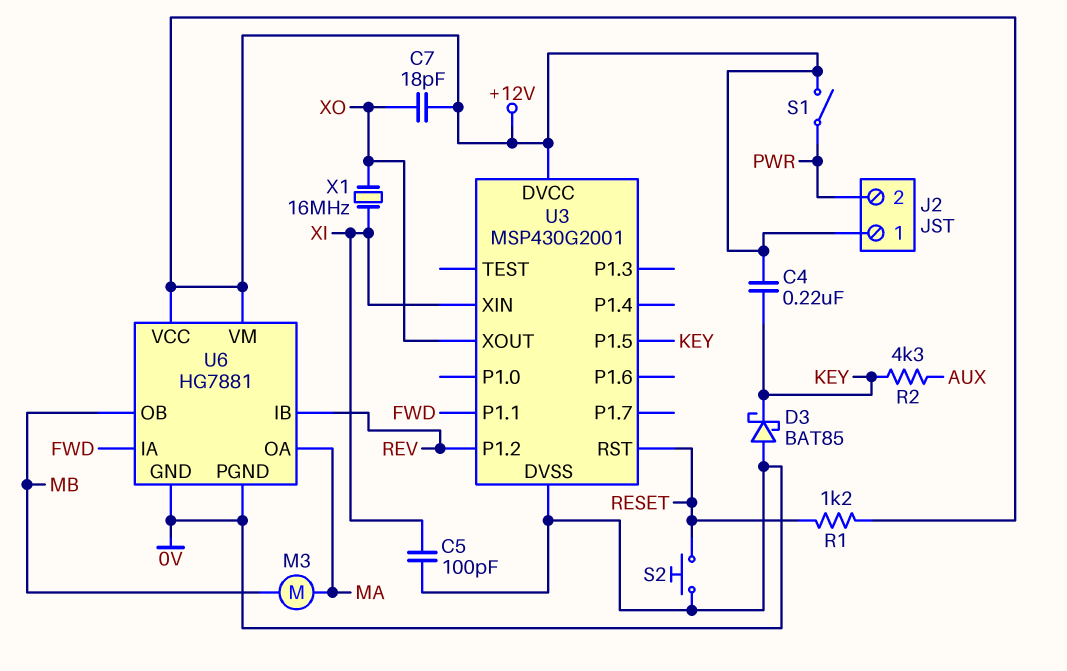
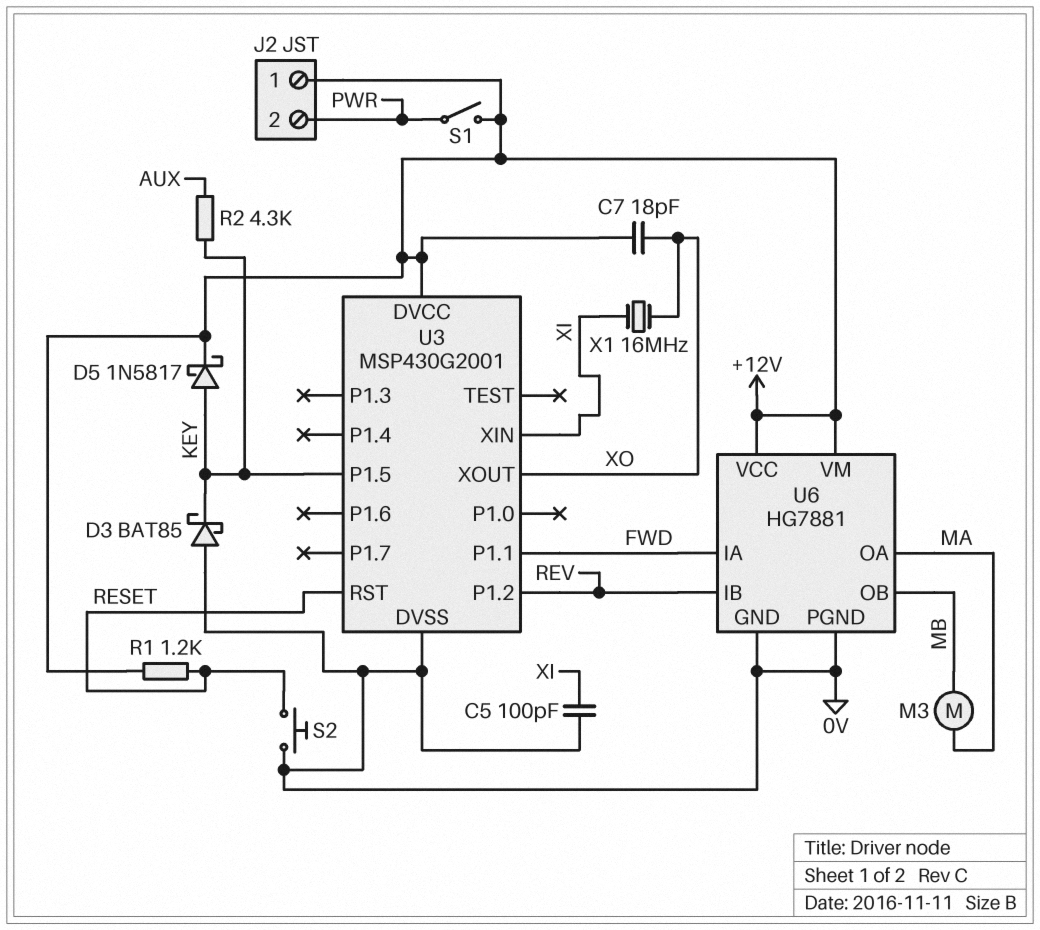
C4: 220nF (+12V, KEY) -> none
D5: none -> schottky 1N5817 (A KEY, K +12V)

